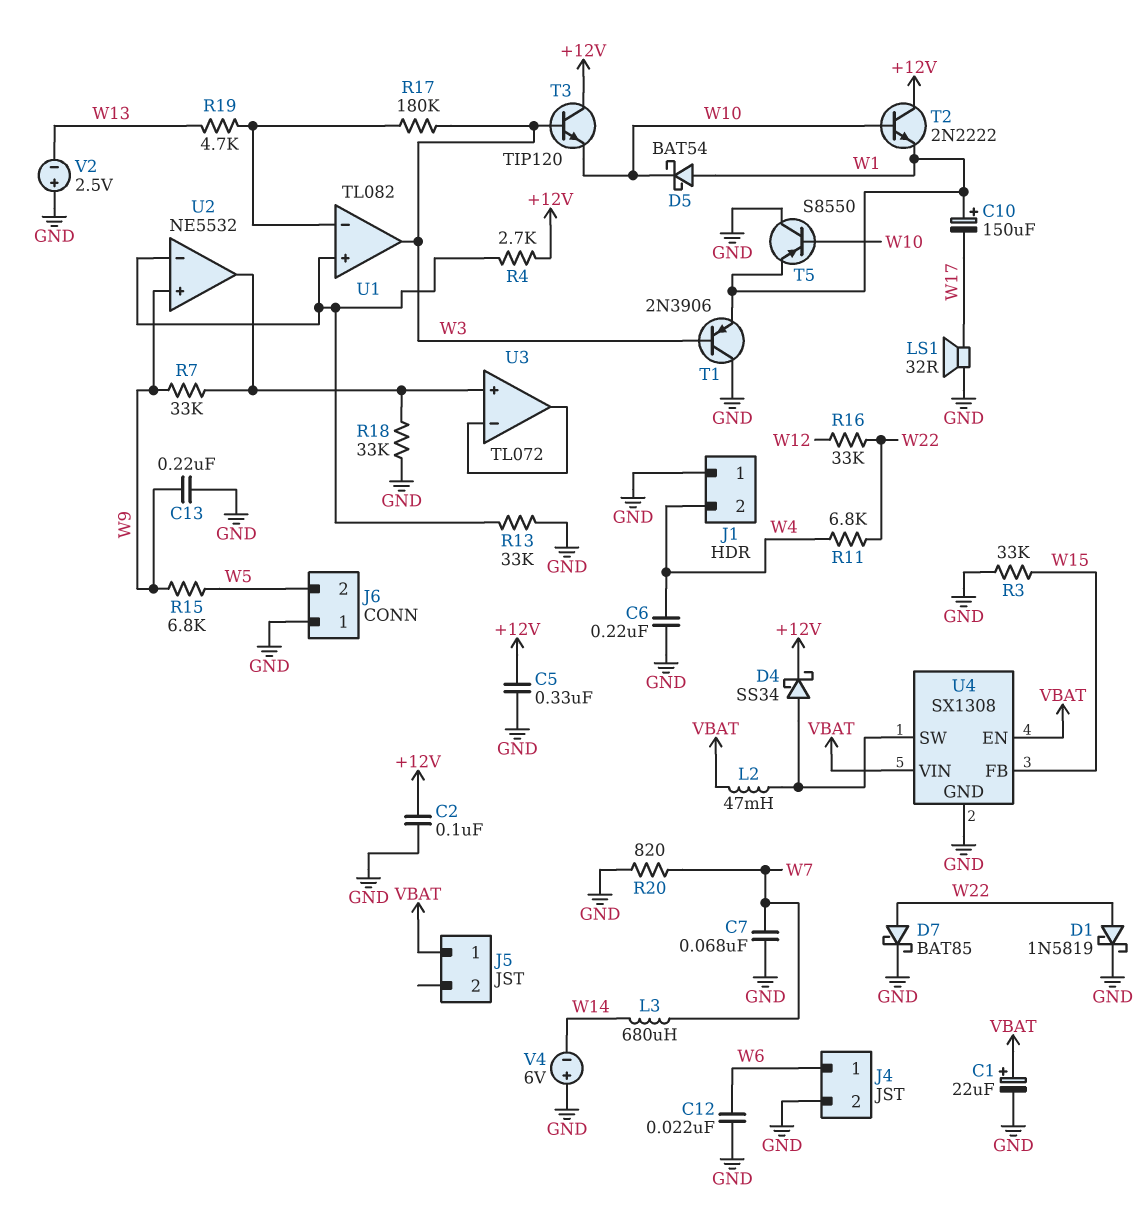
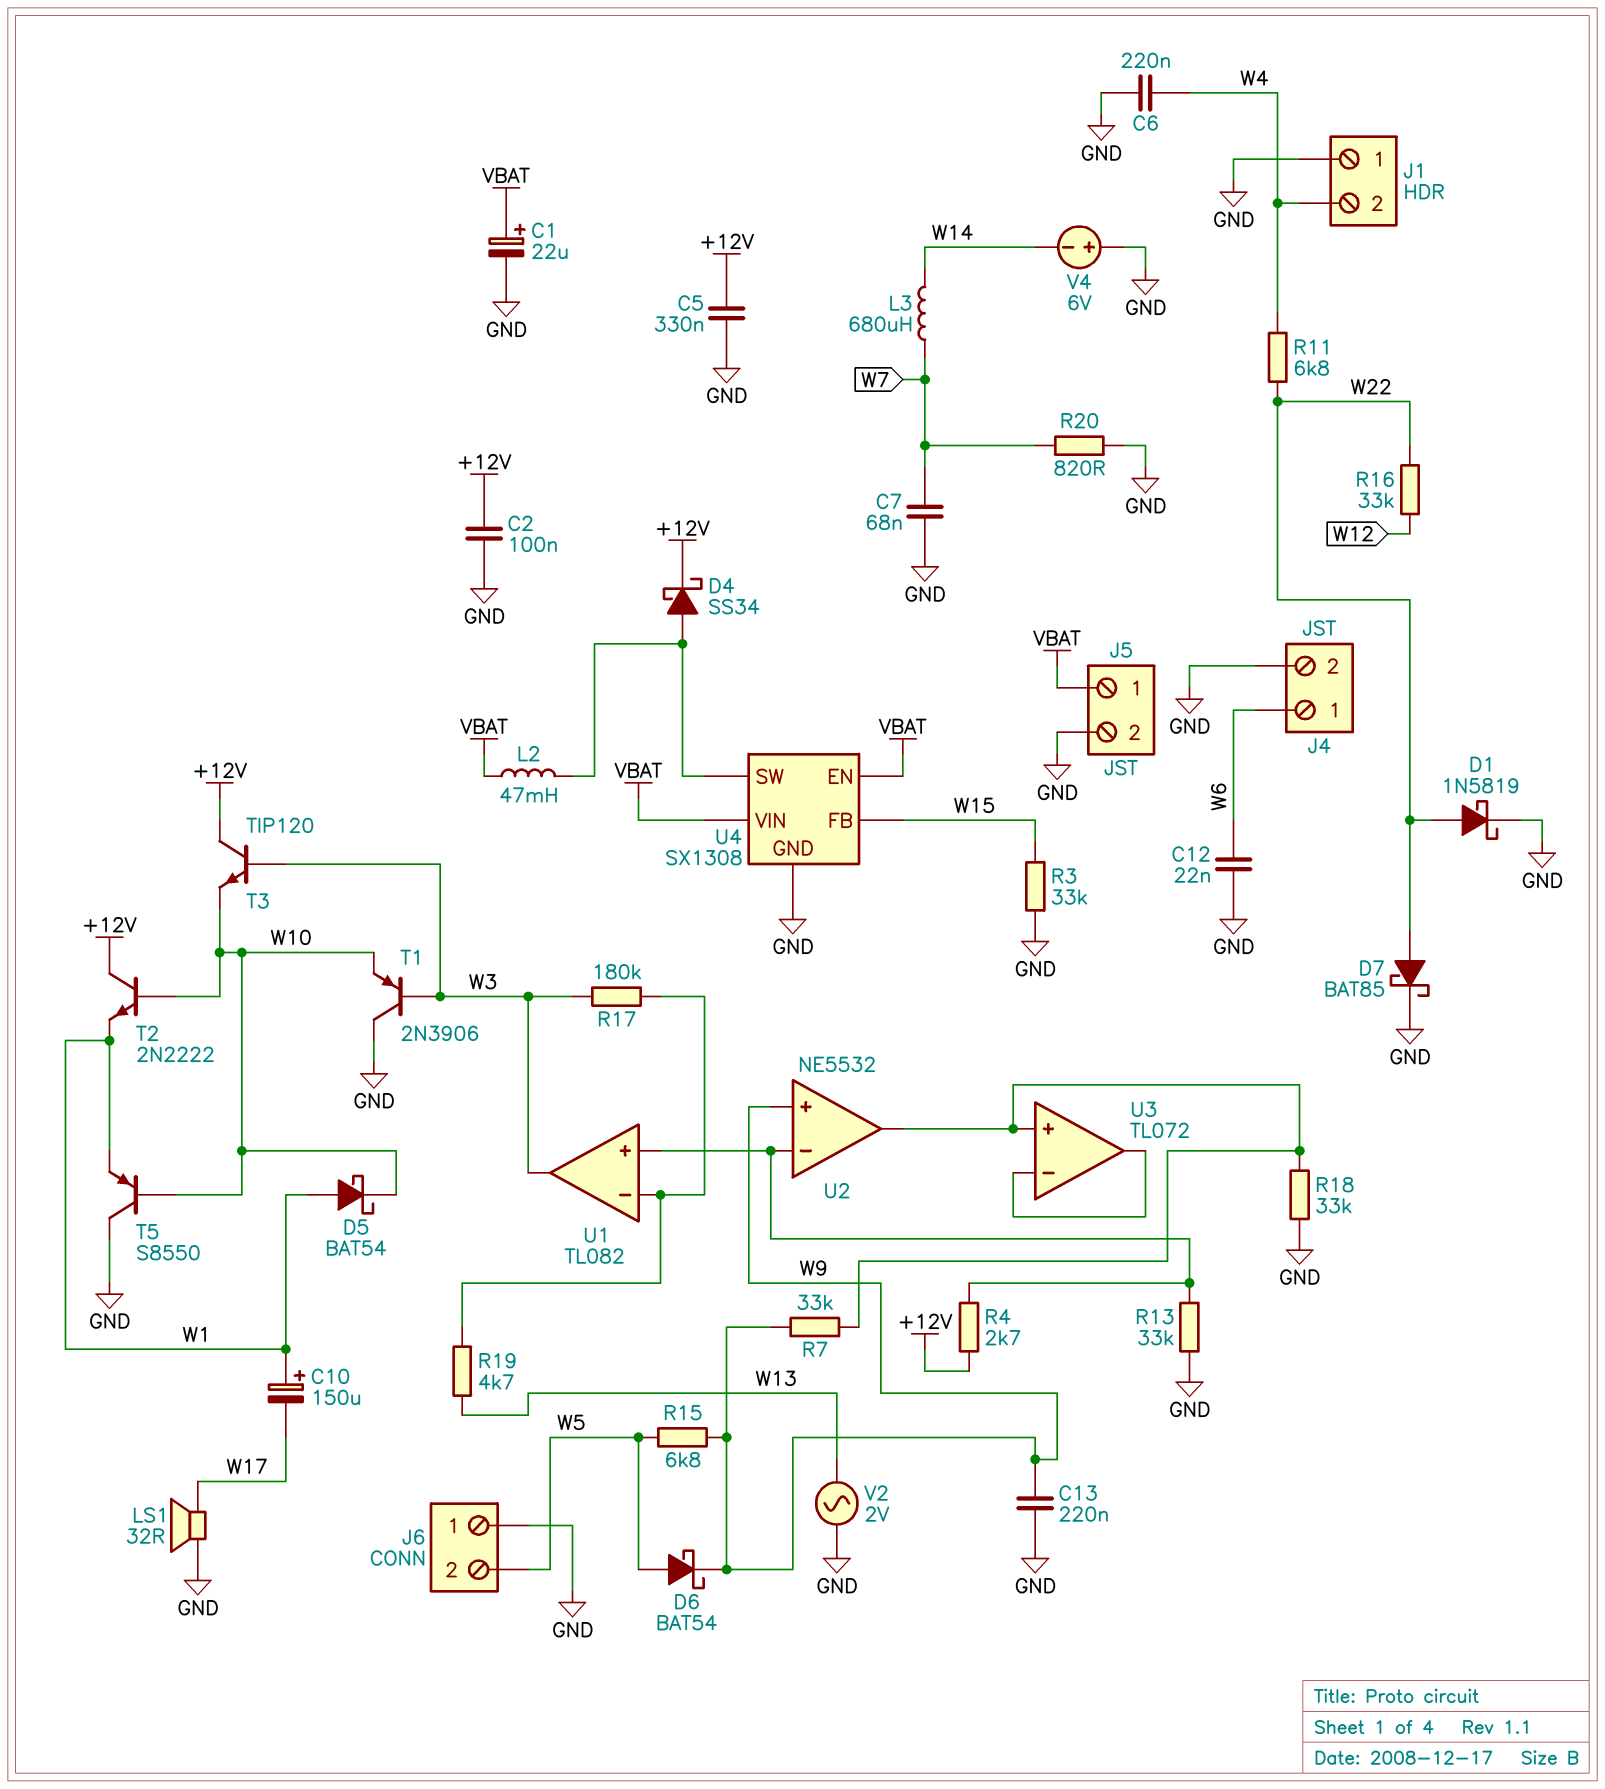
D6: none -> schottky BAT54 (A W5, K W9)
J5 pin 2: none -> GND
T1: PNP 2N3906 (B W3, C GND, E W1) -> PNP 2N3906 (B W3, C GND, E W10)
V2: 2.5V (plus GND, minus W13) -> AC 2V (GND, W13)

